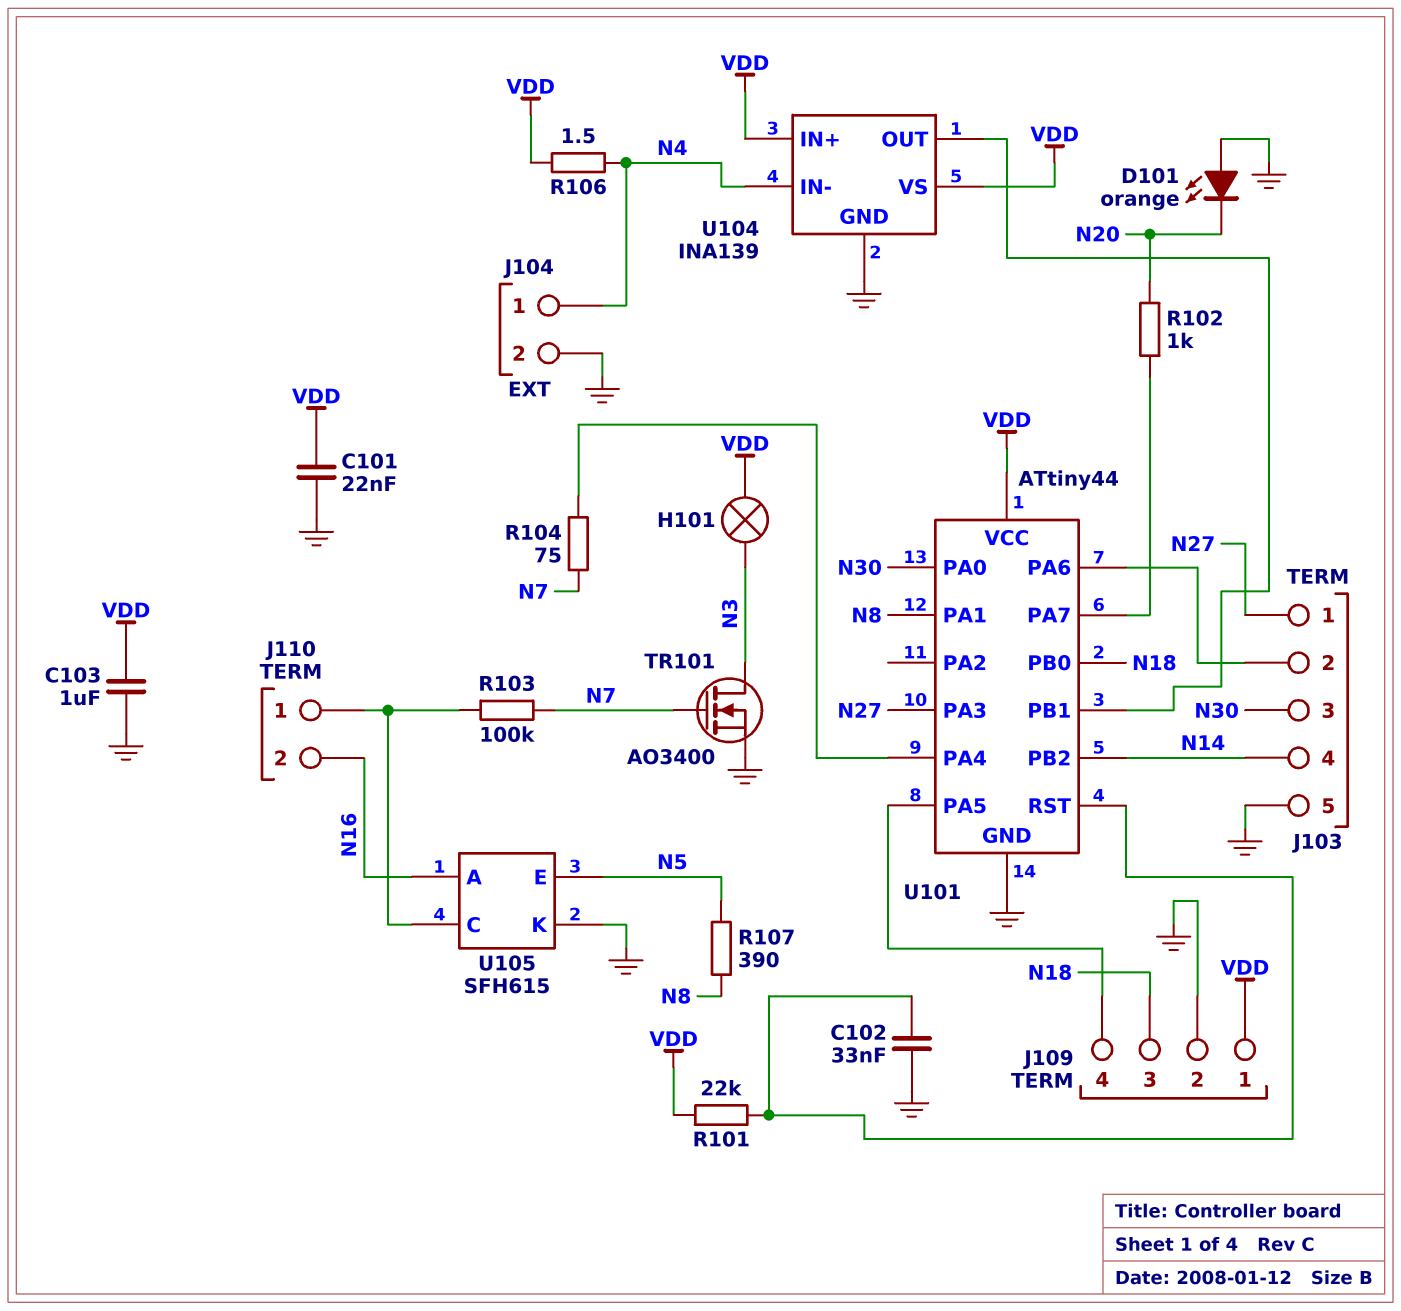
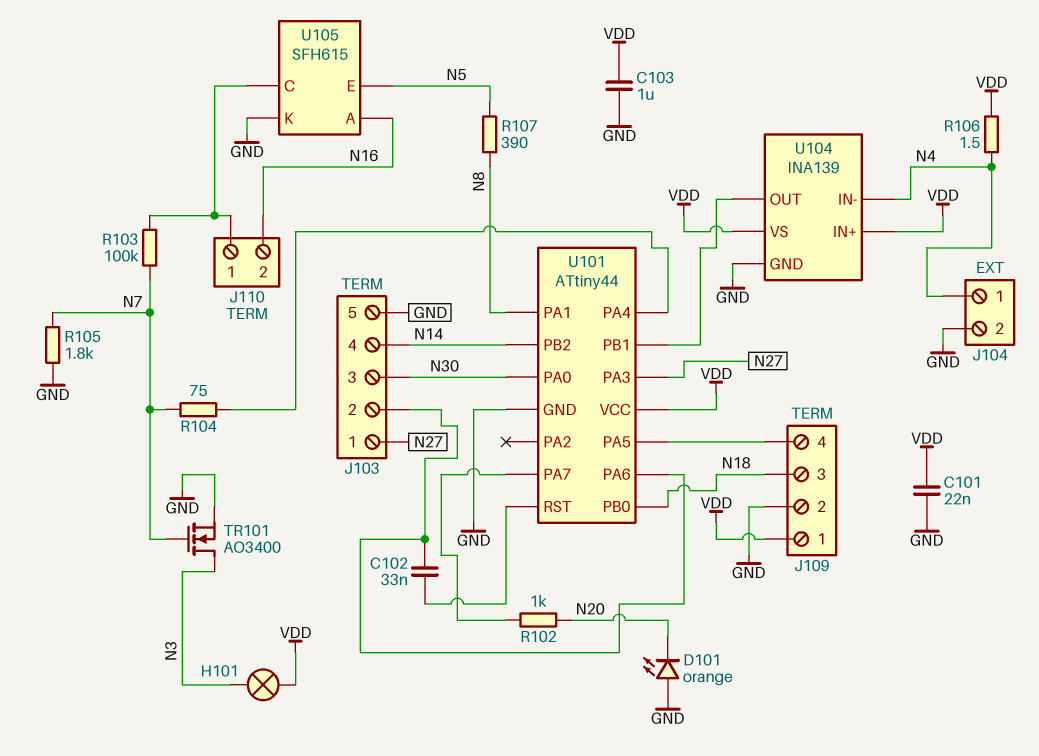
C102: 33nF (GND, U101/RST) -> 33nF (J103/2, U101/RST)
R101: 22k (U101/RST, VDD) -> none
R105: none -> 1.8k (GND, N7)

